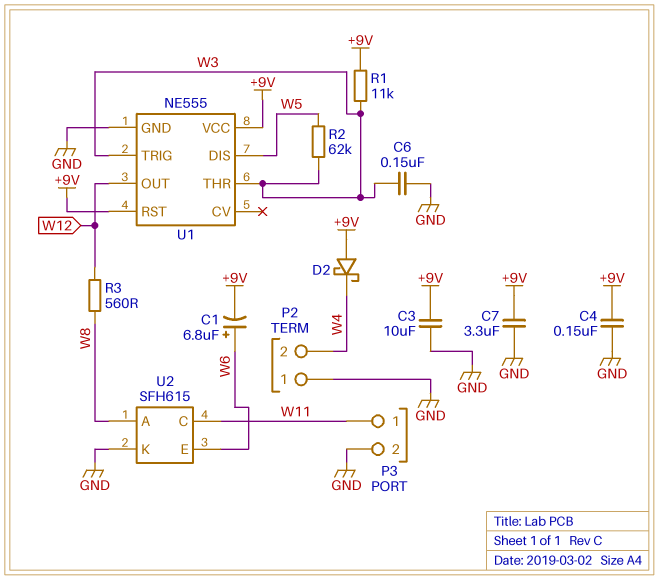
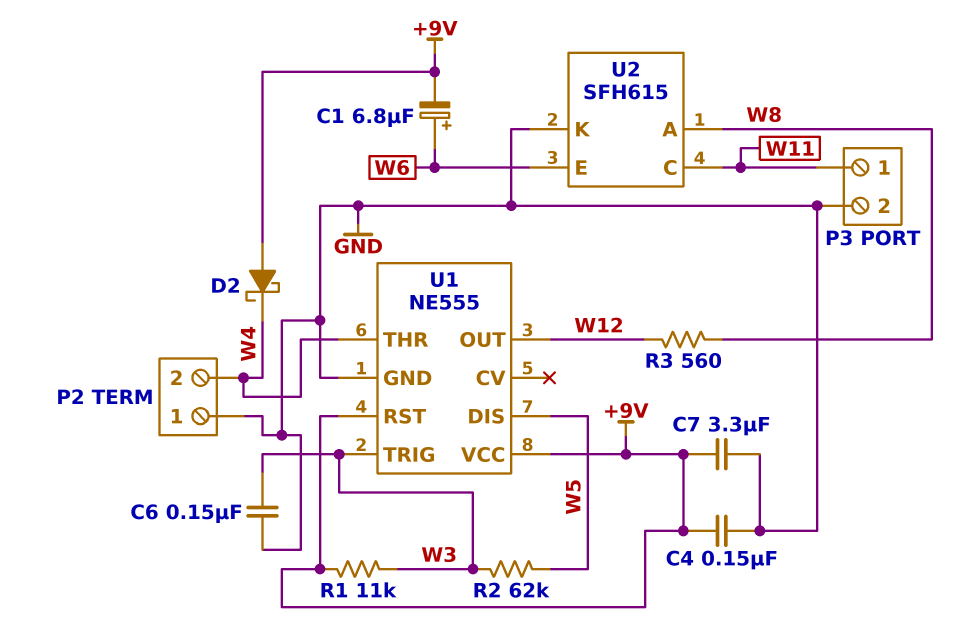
C3: 10uF (+9V, GND) -> none
U1 pin THR: W3 -> W4

